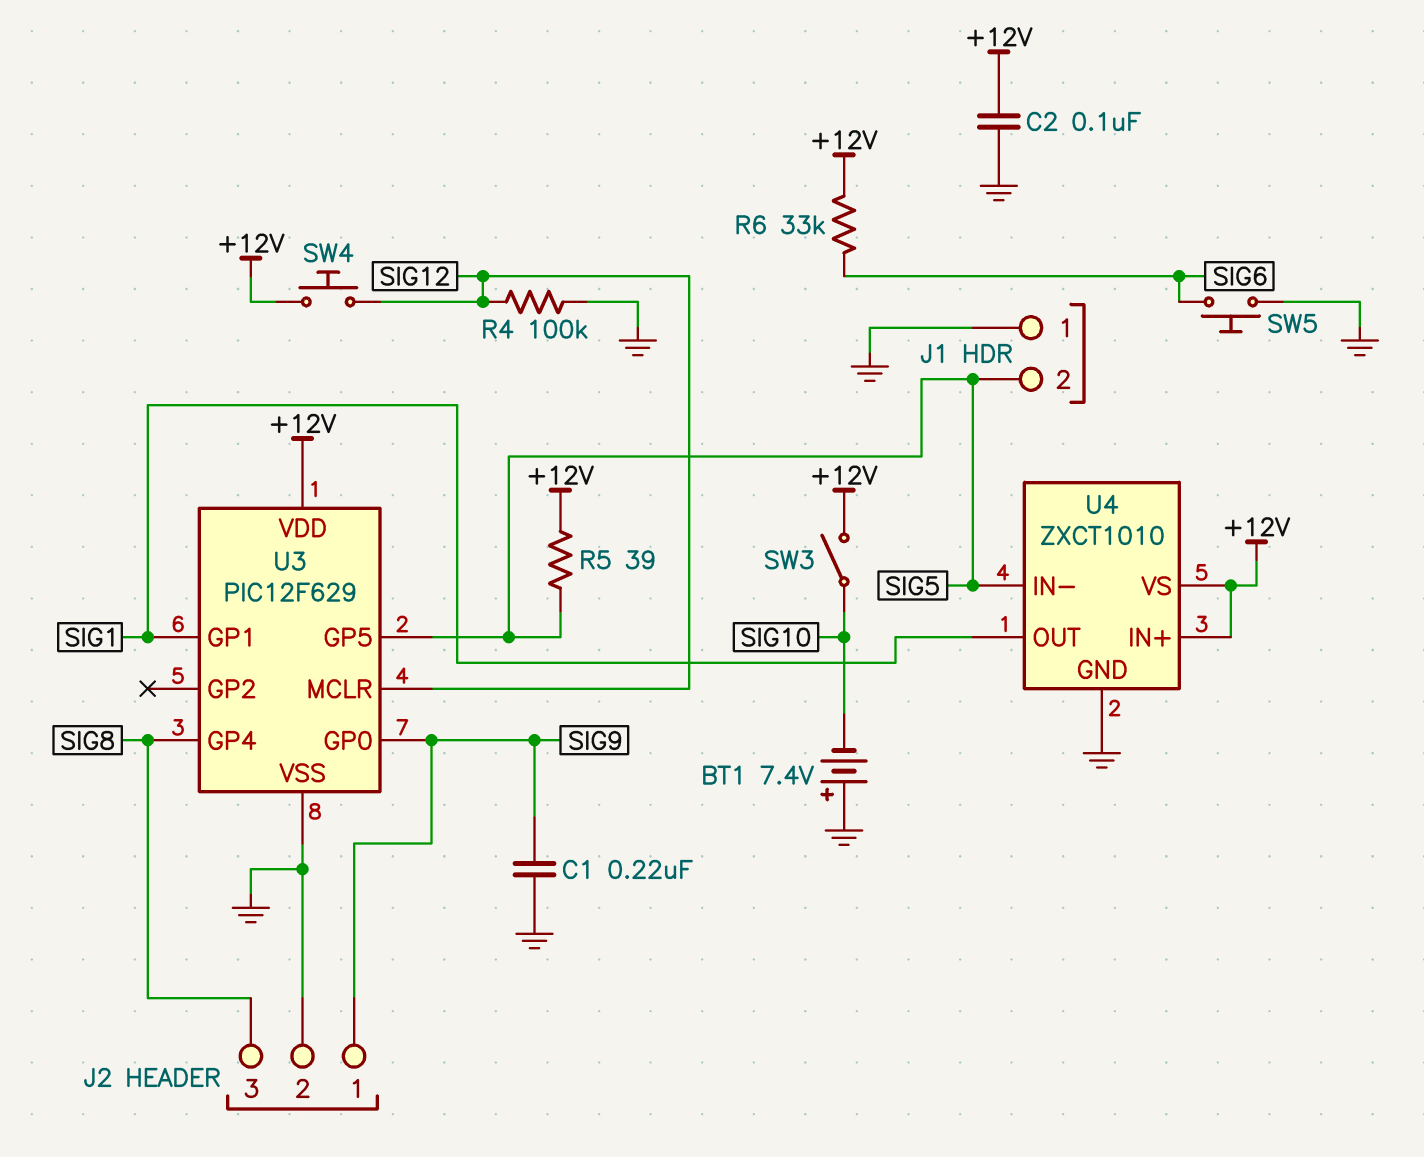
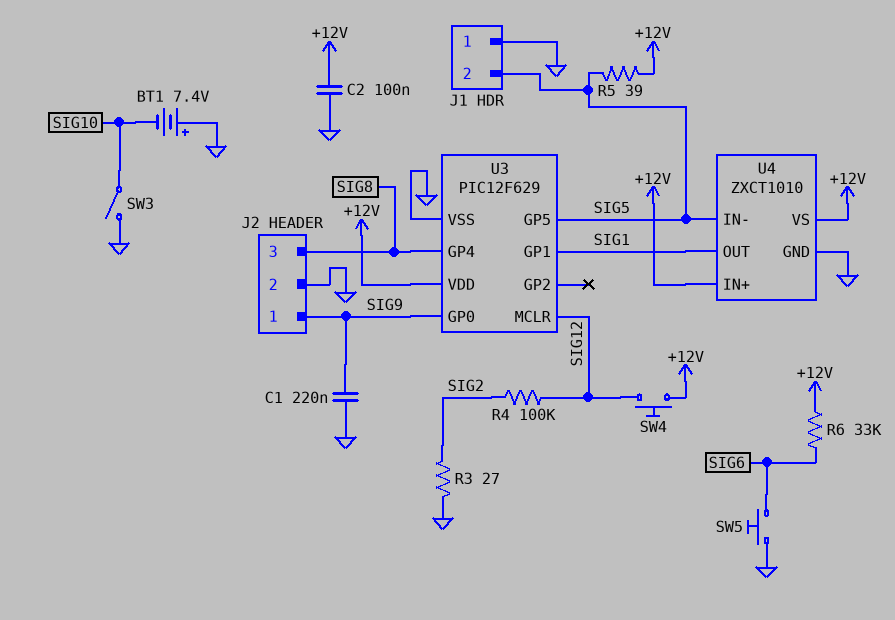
R3: none -> 27 (GND, SIG2)
R4: 100k (GND, SIG12) -> 100k (SIG2, SIG12)
SW3: switch (+12V, SIG10) -> switch (GND, SIG10)

